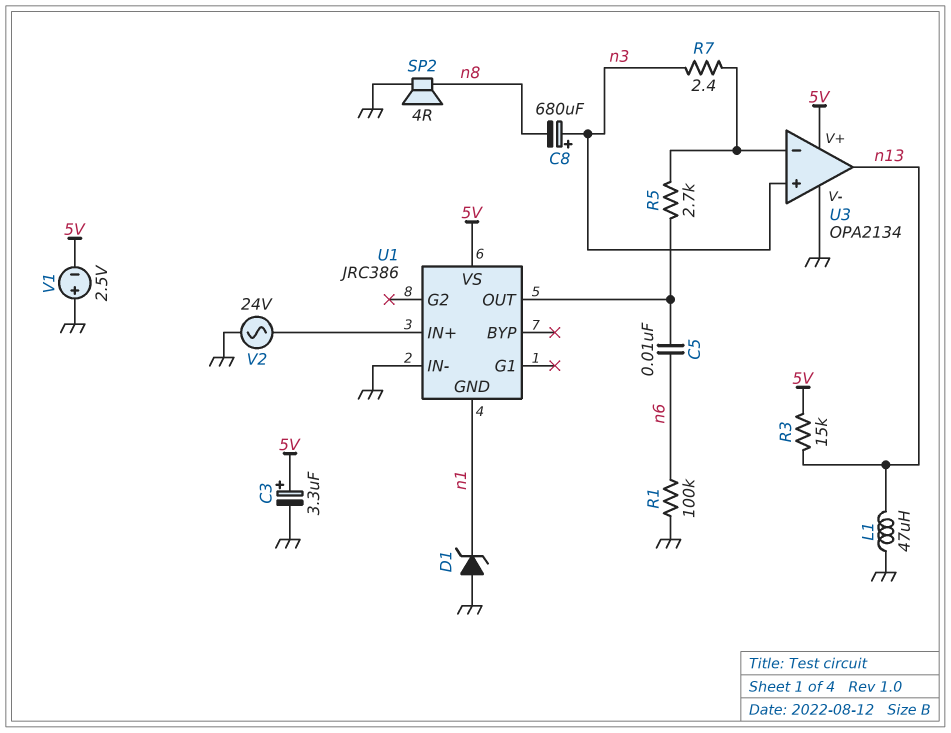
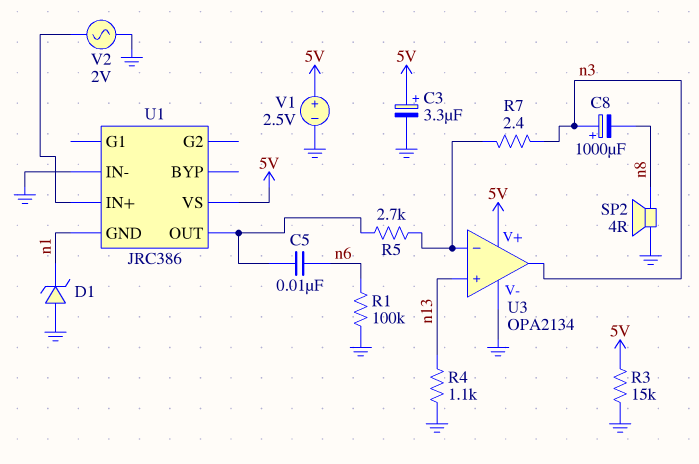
C8: 680uF (plus n3, minus n8) -> 1000uF (plus n3, minus n8)
L1: 47uH (GND, n13) -> none
R3: 15k (5V, n13) -> 15k (5V, GND)
R4: none -> 1.1k (GND, n13)
U3 pin in+: n3 -> n13
U3 pin out: n13 -> n3
V1: 2.5V (plus GND, minus 5V) -> 2.5V (plus 5V, minus GND)
V2: AC 24V (GND, U1/IN+) -> AC 2V (GND, U1/IN+)

